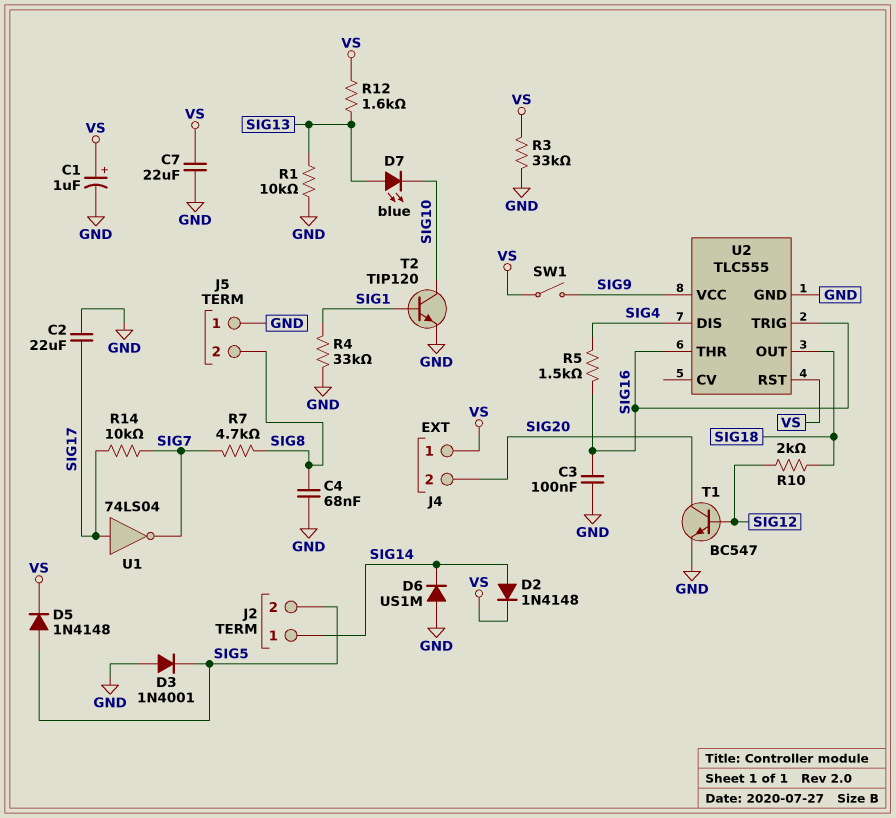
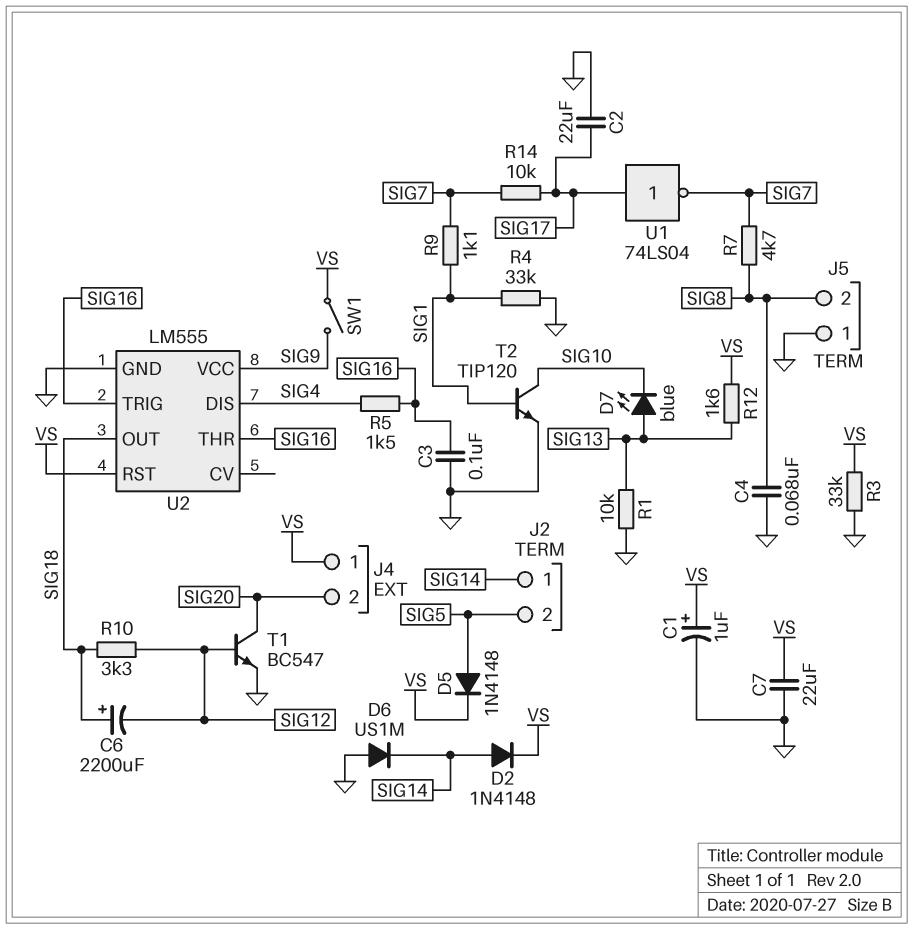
C6: none -> 2200uF (plus SIG18, minus SIG12)
D3: diode 1N4001 (A GND, K SIG5) -> none
R9: none -> 1.1k (SIG1, SIG7)
R10: 2k (SIG12, SIG18) -> 3.3k (SIG12, SIG18)
U2: TLC555 -> LM555

